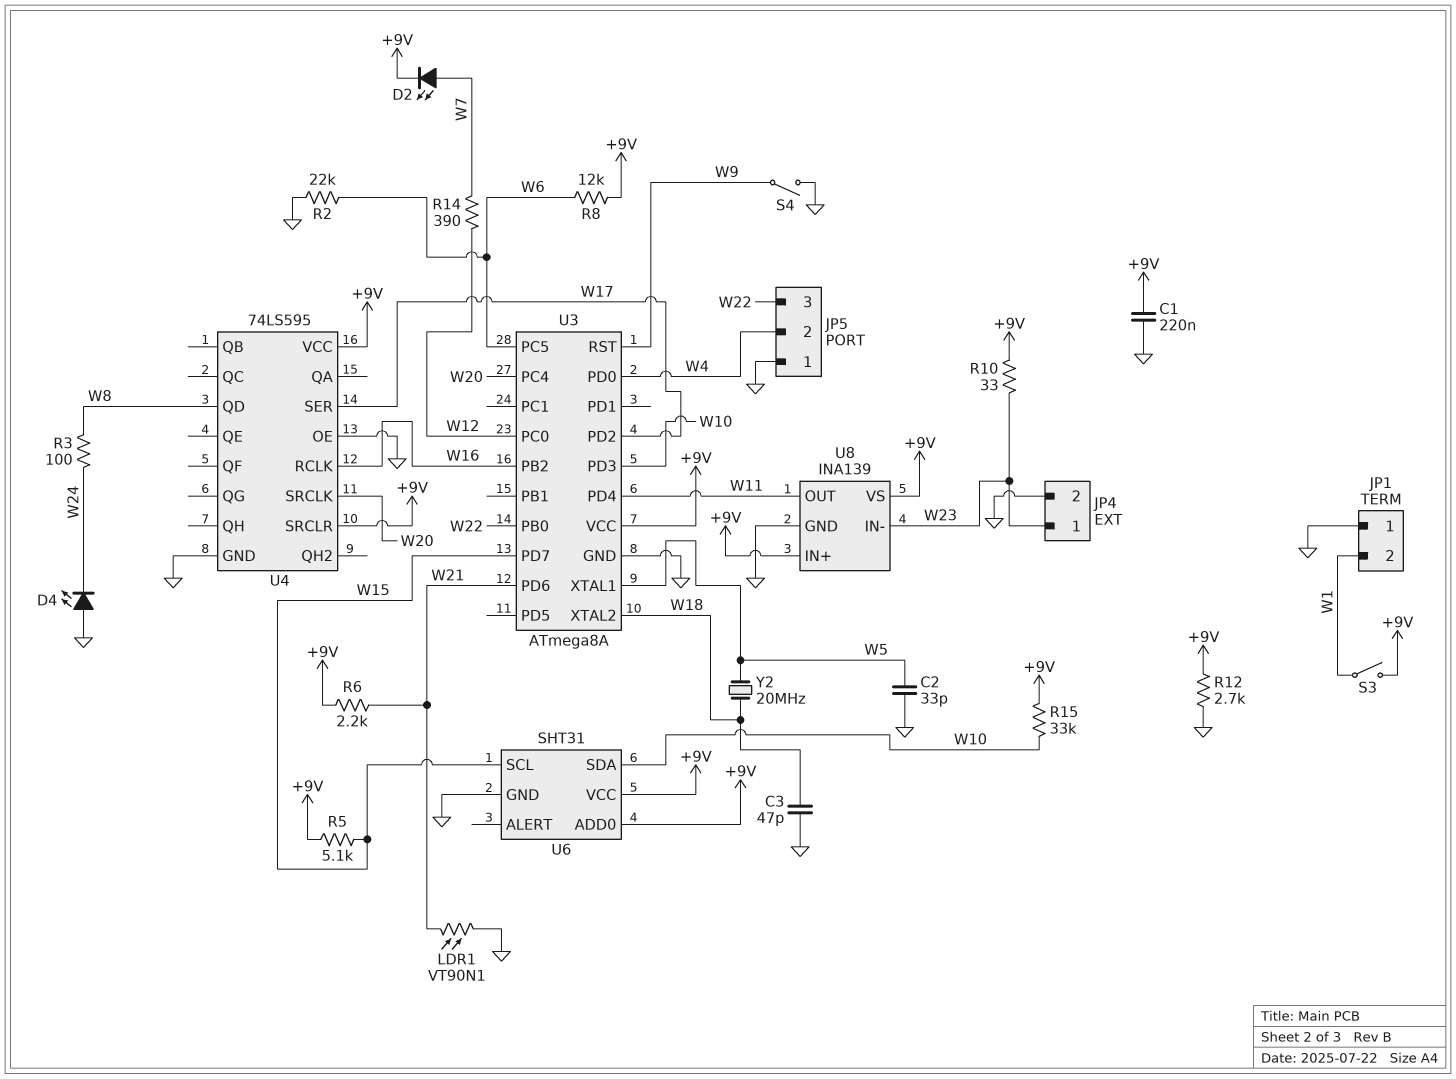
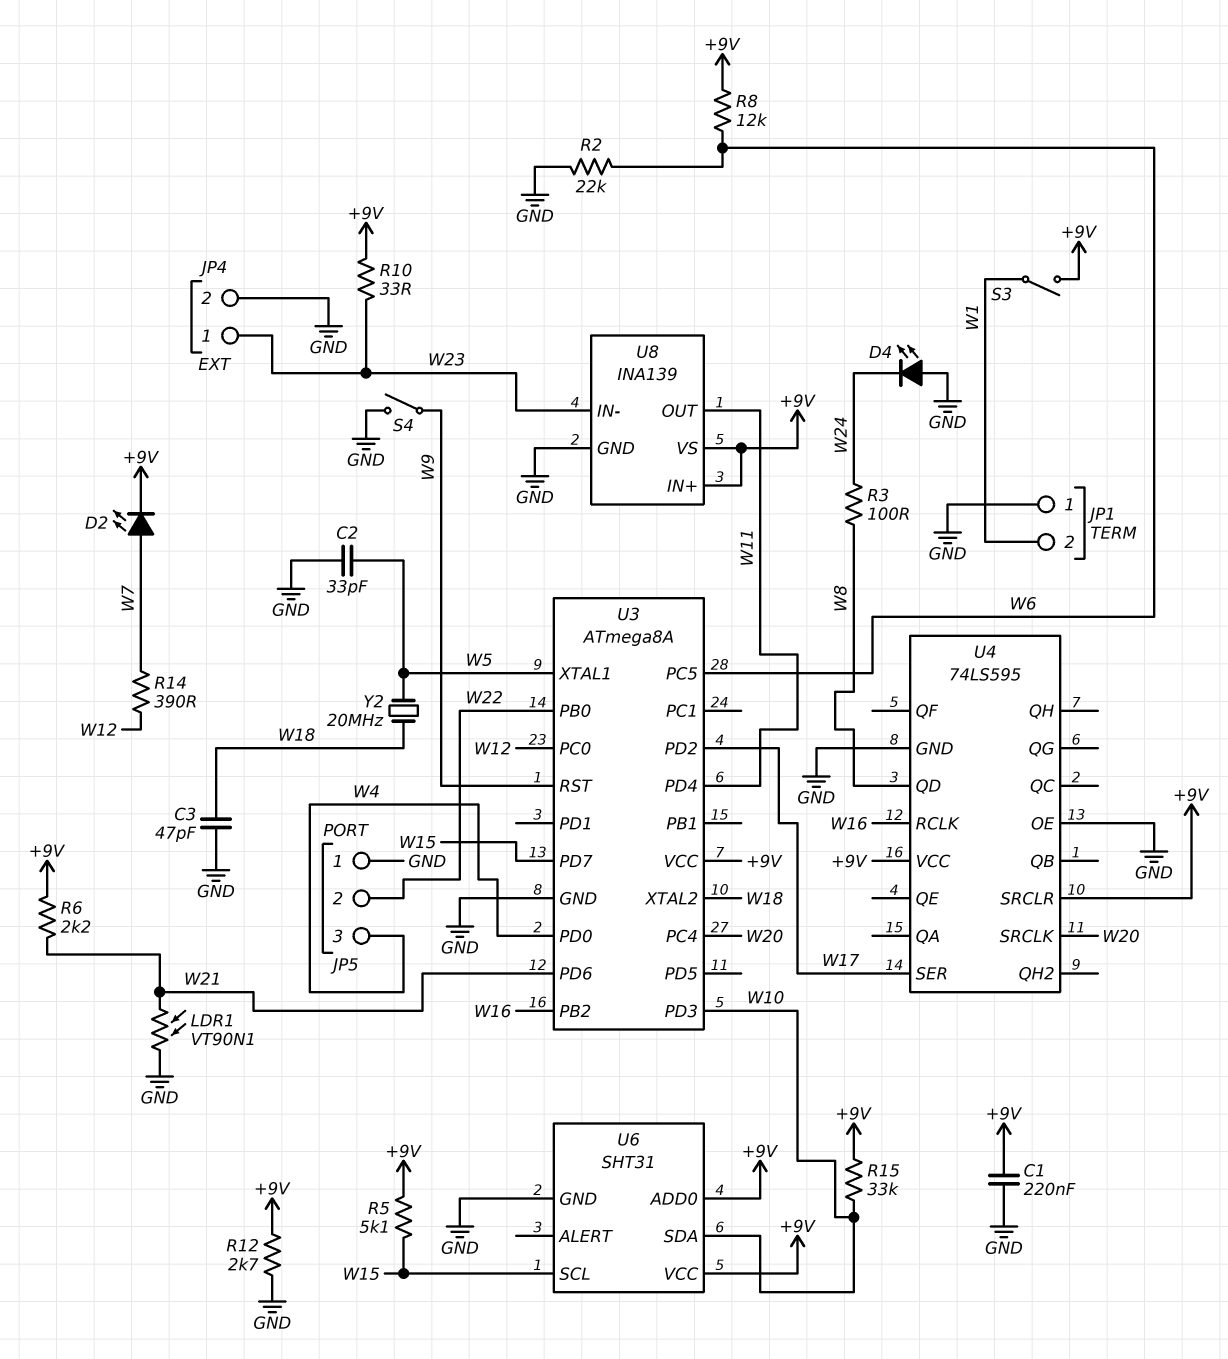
JP5 pin 2: W4 -> W22
JP5 pin 3: W22 -> W4

